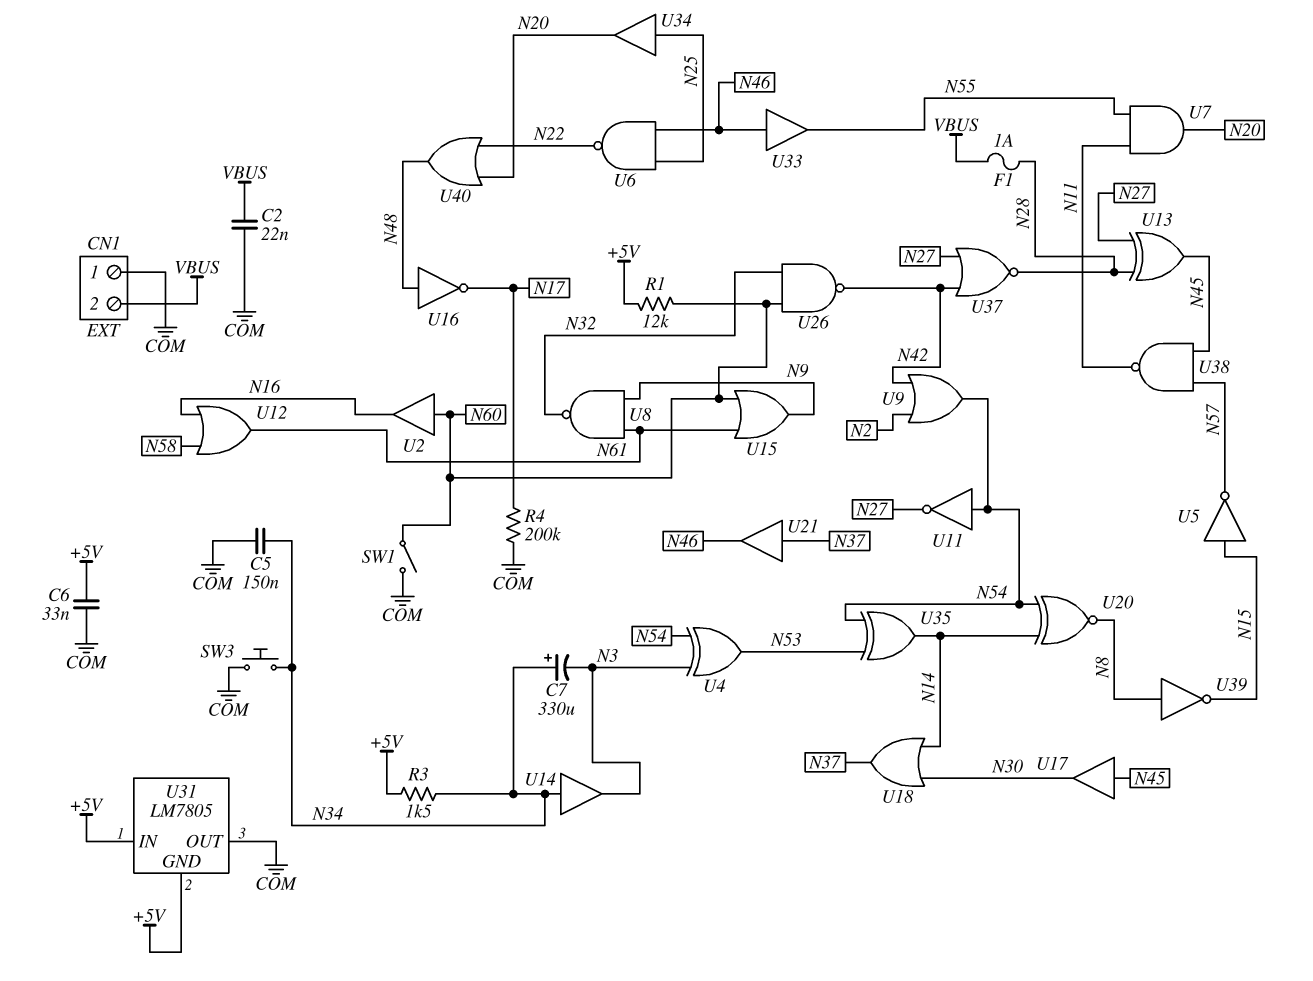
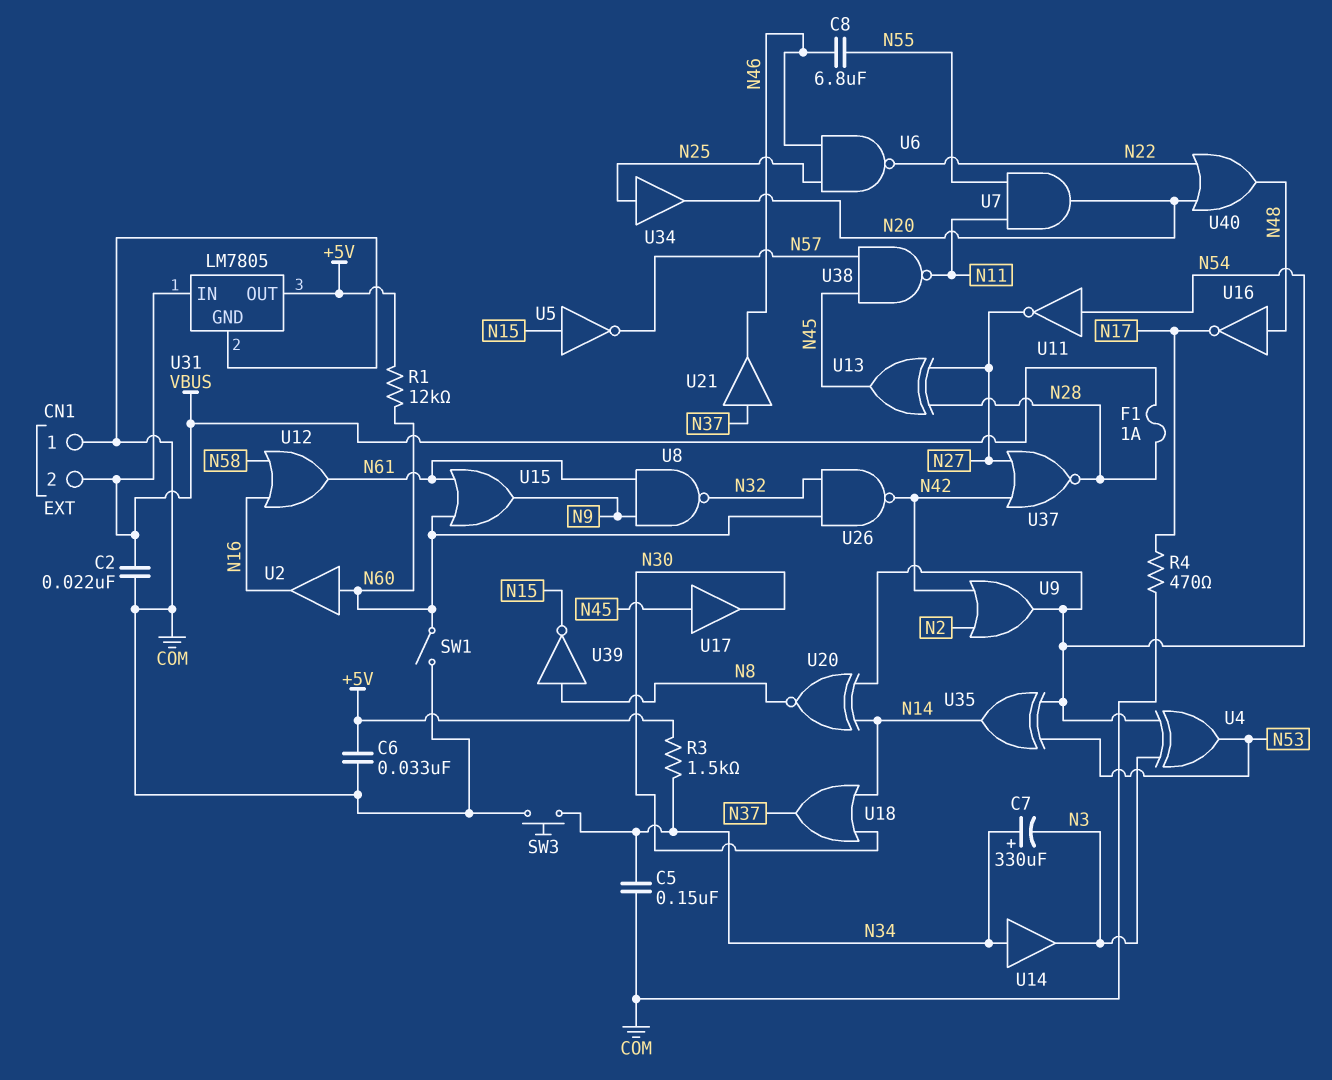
C8: none -> 6.8uF (N46, N55)
R4: 200k (COM, N17) -> 470 (COM, N17)
U31 pin GND: +5V -> COM
U31 pin IN: +5V -> VBUS
U31 pin OUT: COM -> +5V
U33: buffer (in N46, out N55) -> none

